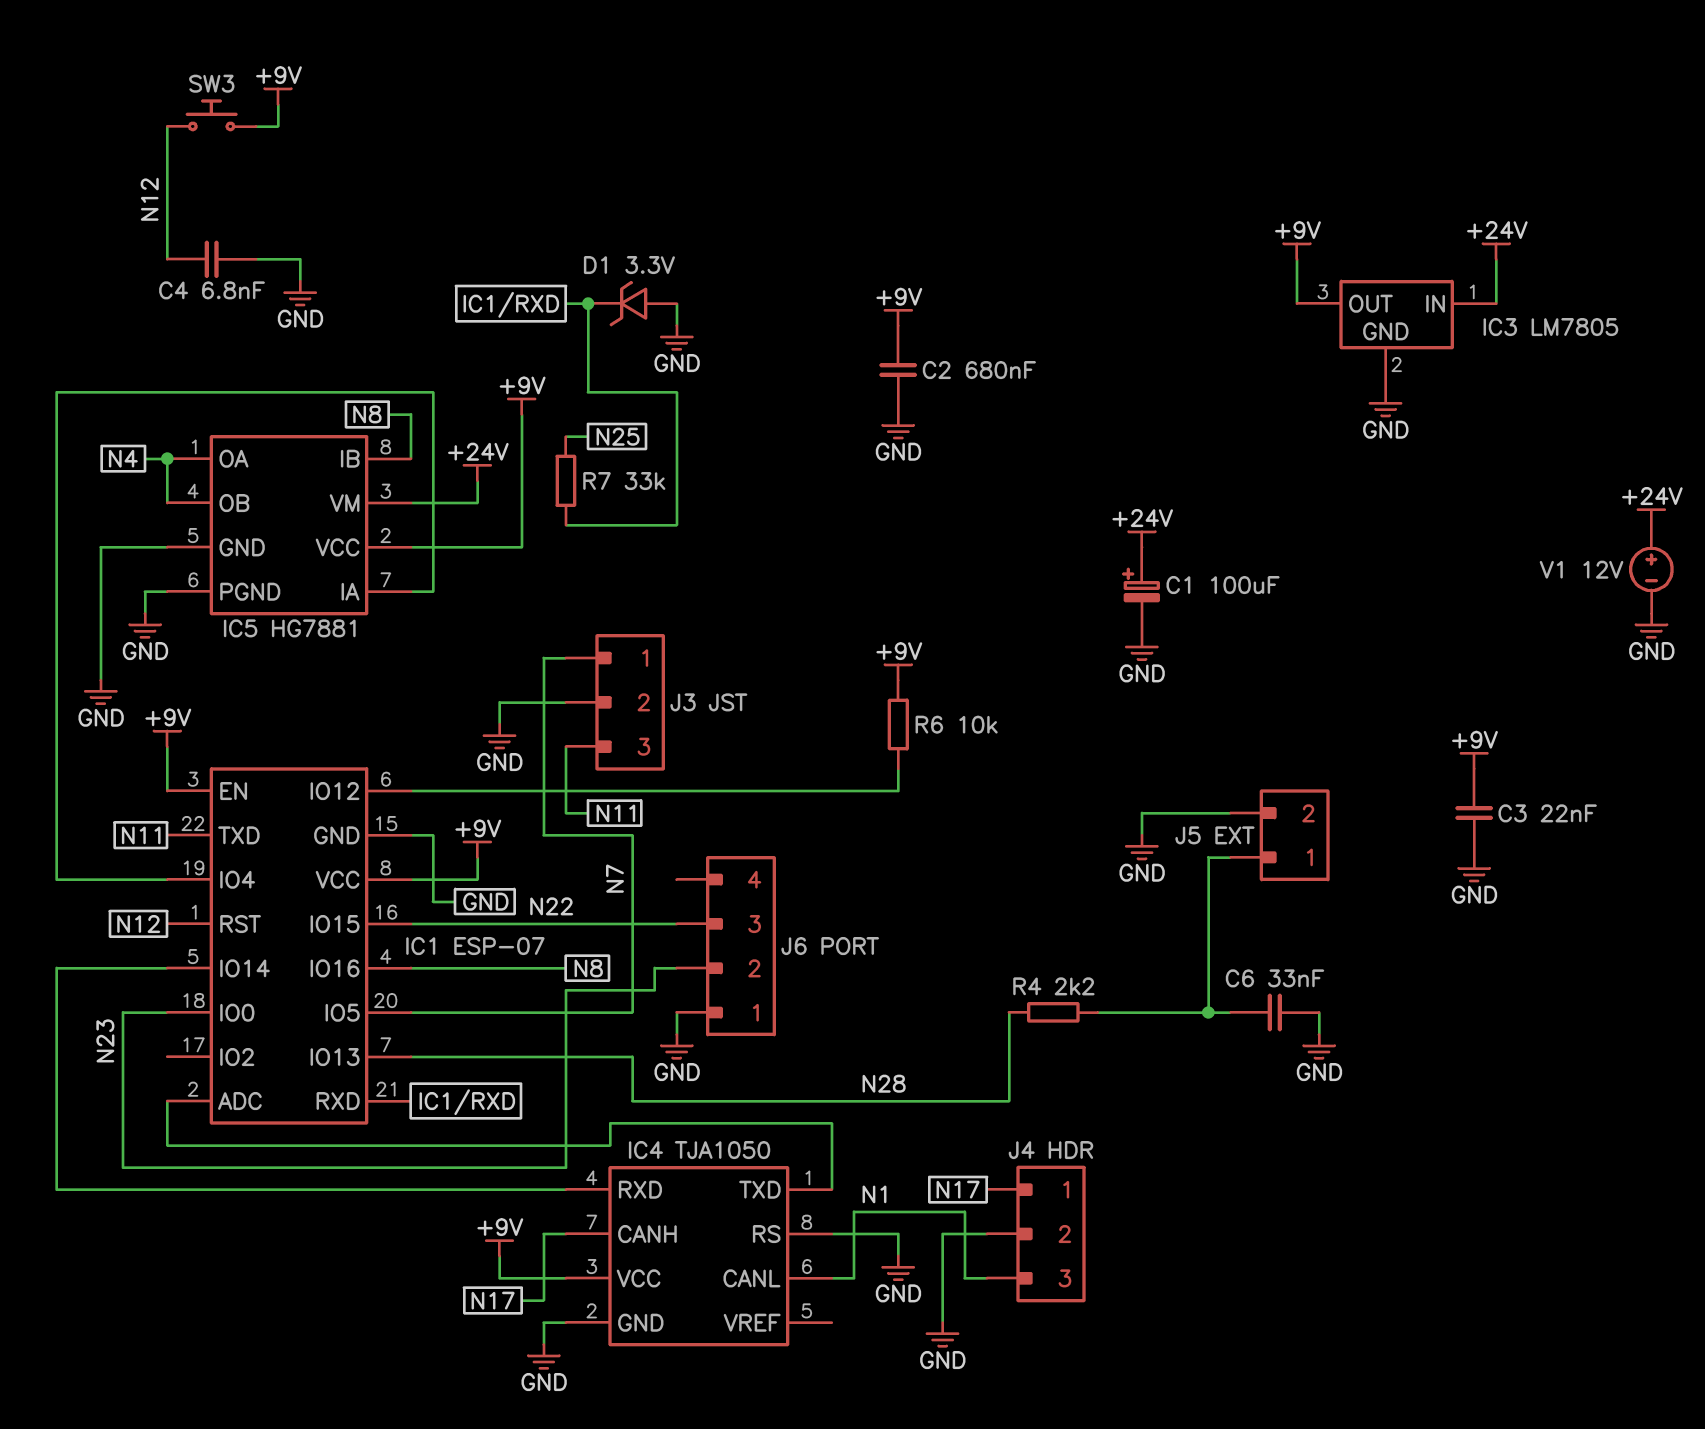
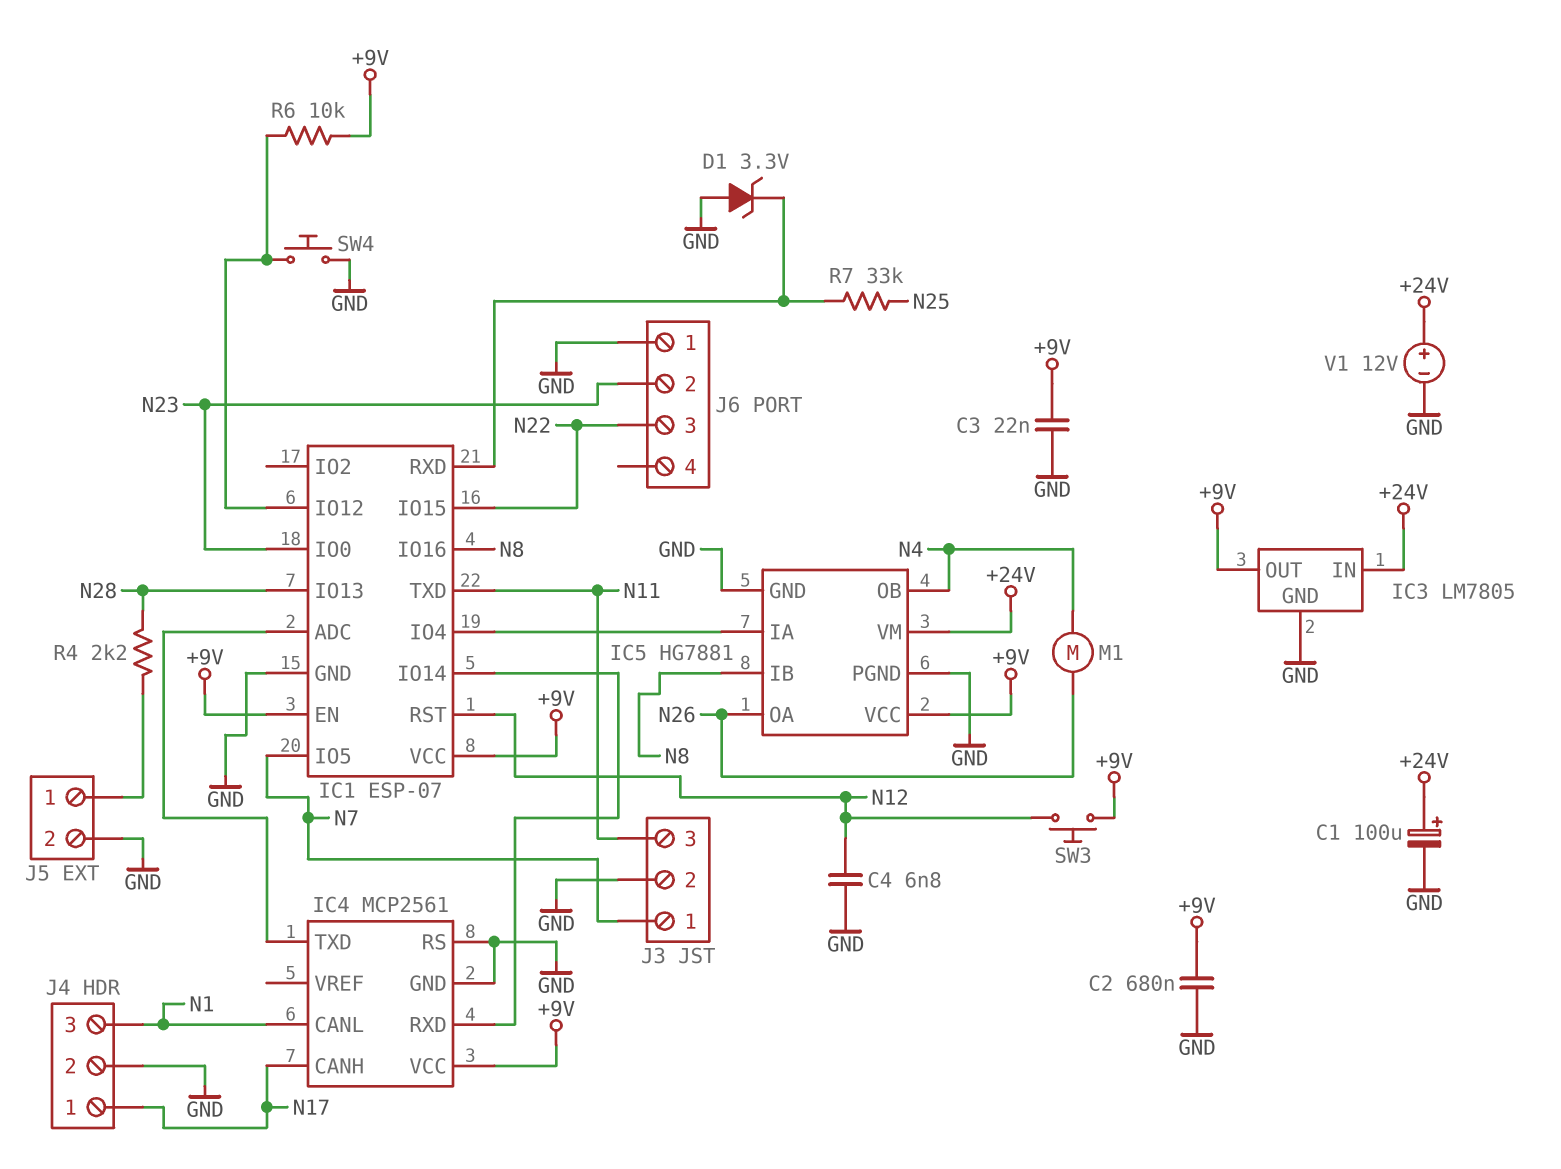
C6: 33nF (GND, J5/1) -> none
IC4: TJA1050 -> MCP2561
IC5 pin OA: N4 -> N26
M1: none -> motor (N4, N26)
SW4: none -> button (GND, IC1/IO12)

